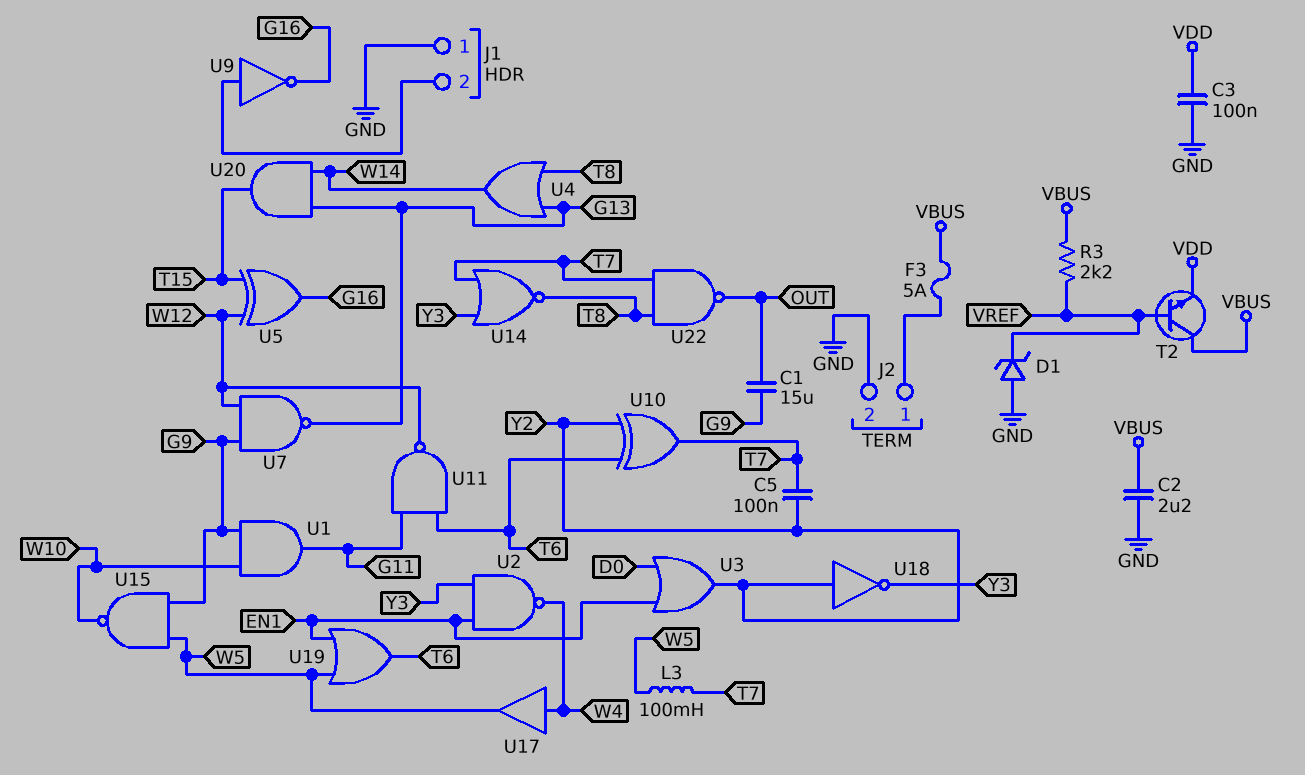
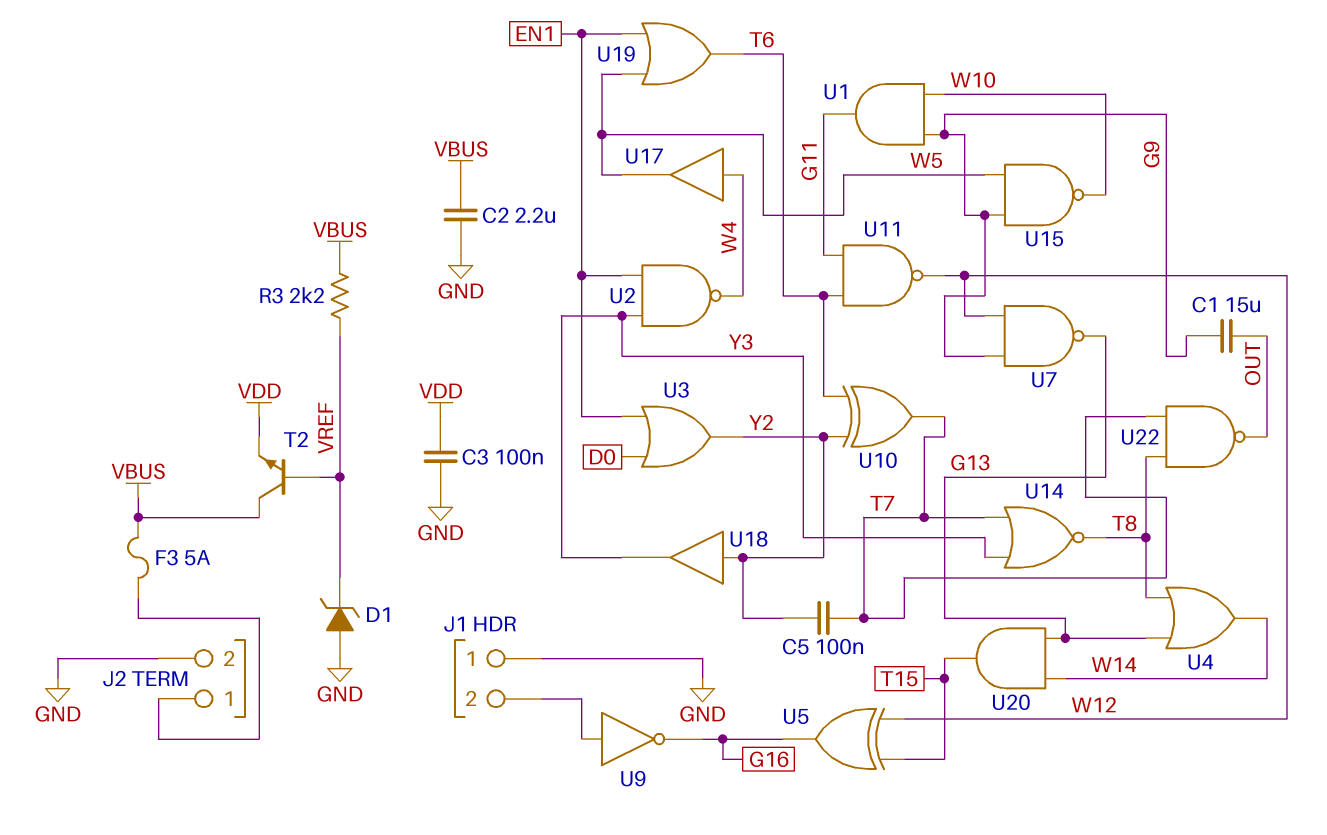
L3: 100mH (T7, W5) -> none
U18: NOT (in Y2, out Y3) -> buffer (in Y2, out Y3)

